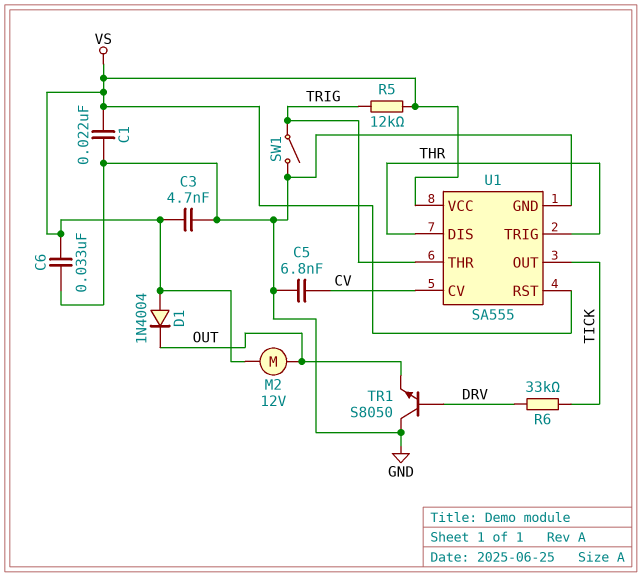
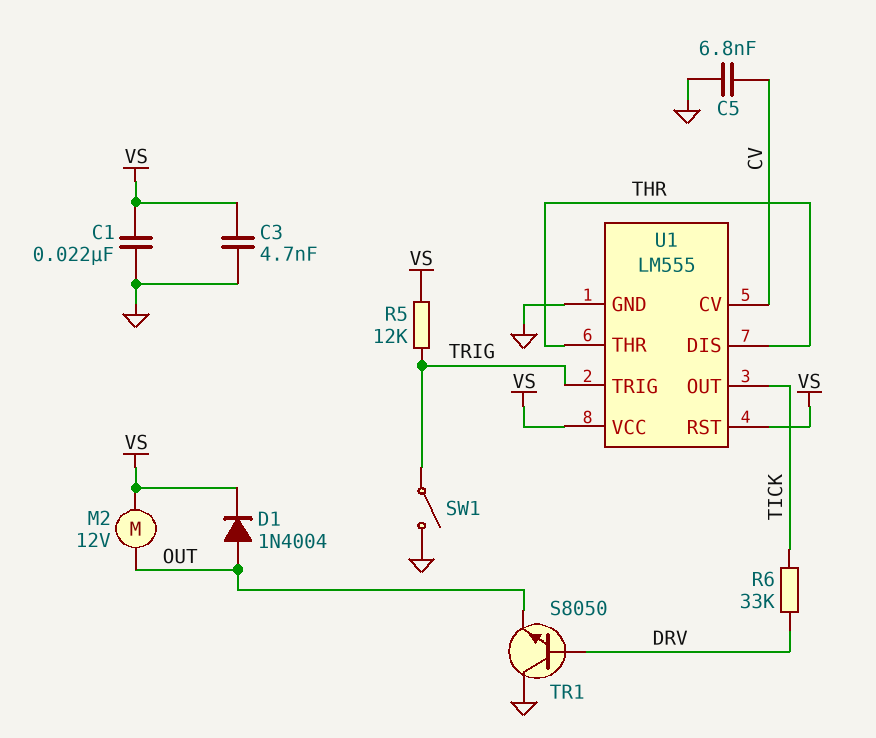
C6: 33nF (GND, VS) -> none
D1: diode 1N4004 (A VS, K OUT) -> diode 1N4004 (A OUT, K VS)
U1: SA555 -> LM555
U1 pin THR: TRIG -> THR
U1 pin TRIG: THR -> TRIG

